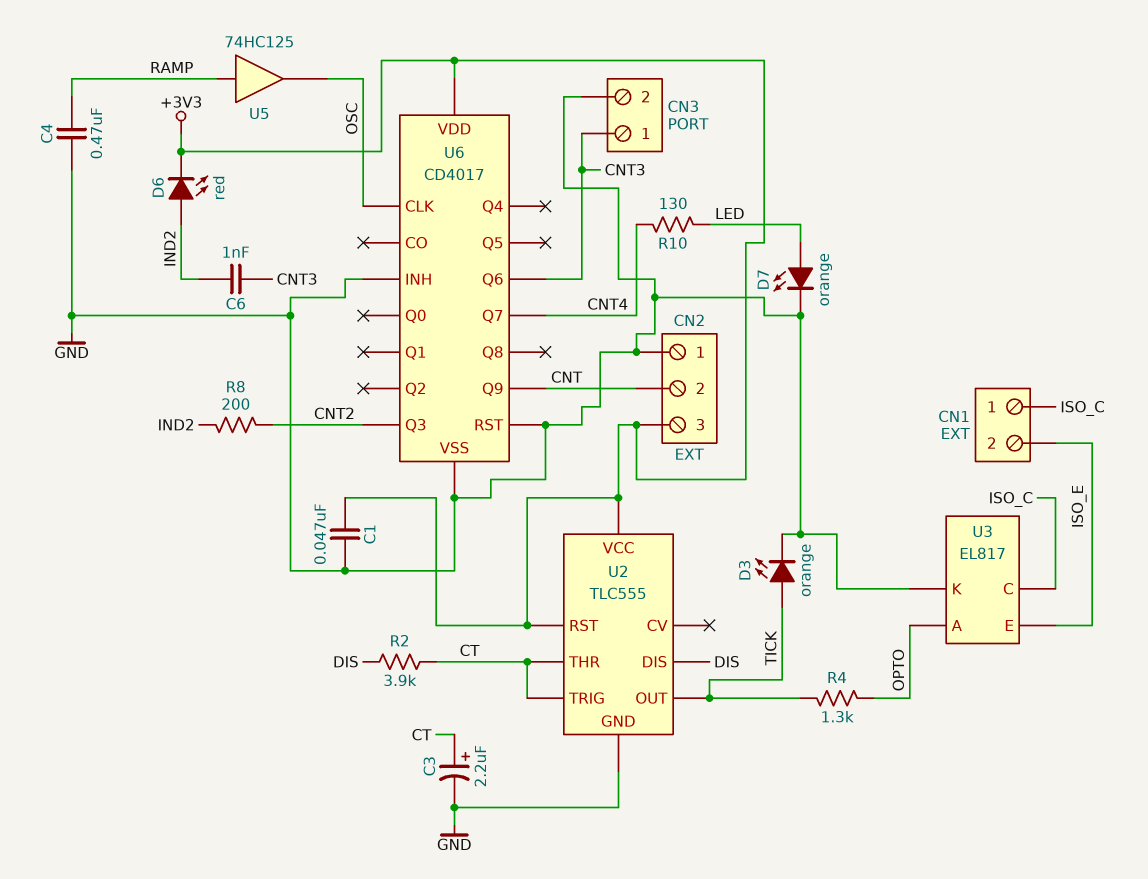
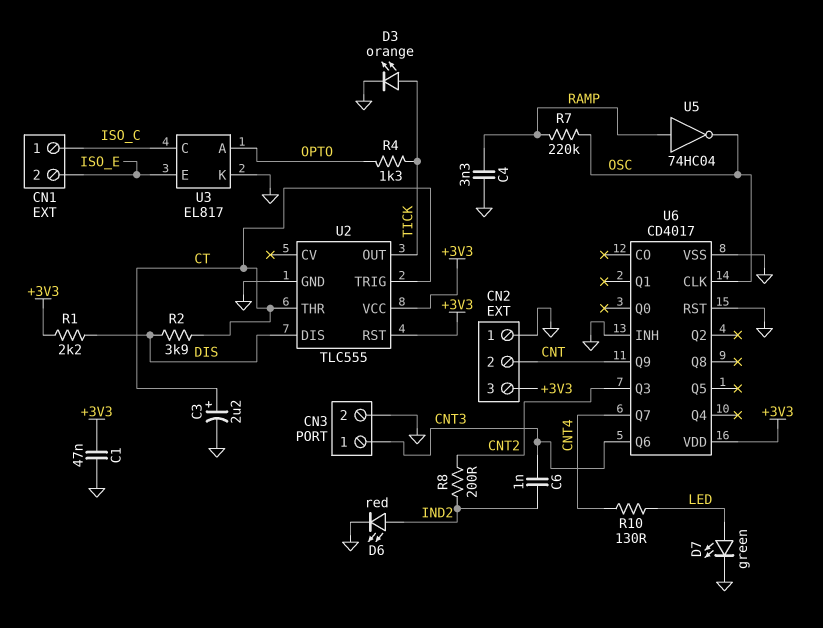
C4: 470nF (GND, RAMP) -> 3.3nF (GND, RAMP)
D6: LED red (A IND2, K +3V3) -> LED red (A IND2, K GND)
D7: LED orange (A LED, K GND) -> LED green (A LED, K GND)
R1: none -> 2.2k (+3V3, DIS)
R7: none -> 220k (OSC, RAMP)
U5: buffer 74HC125 (in RAMP, out OSC) -> NOT 74HC04 (in RAMP, out OSC)

